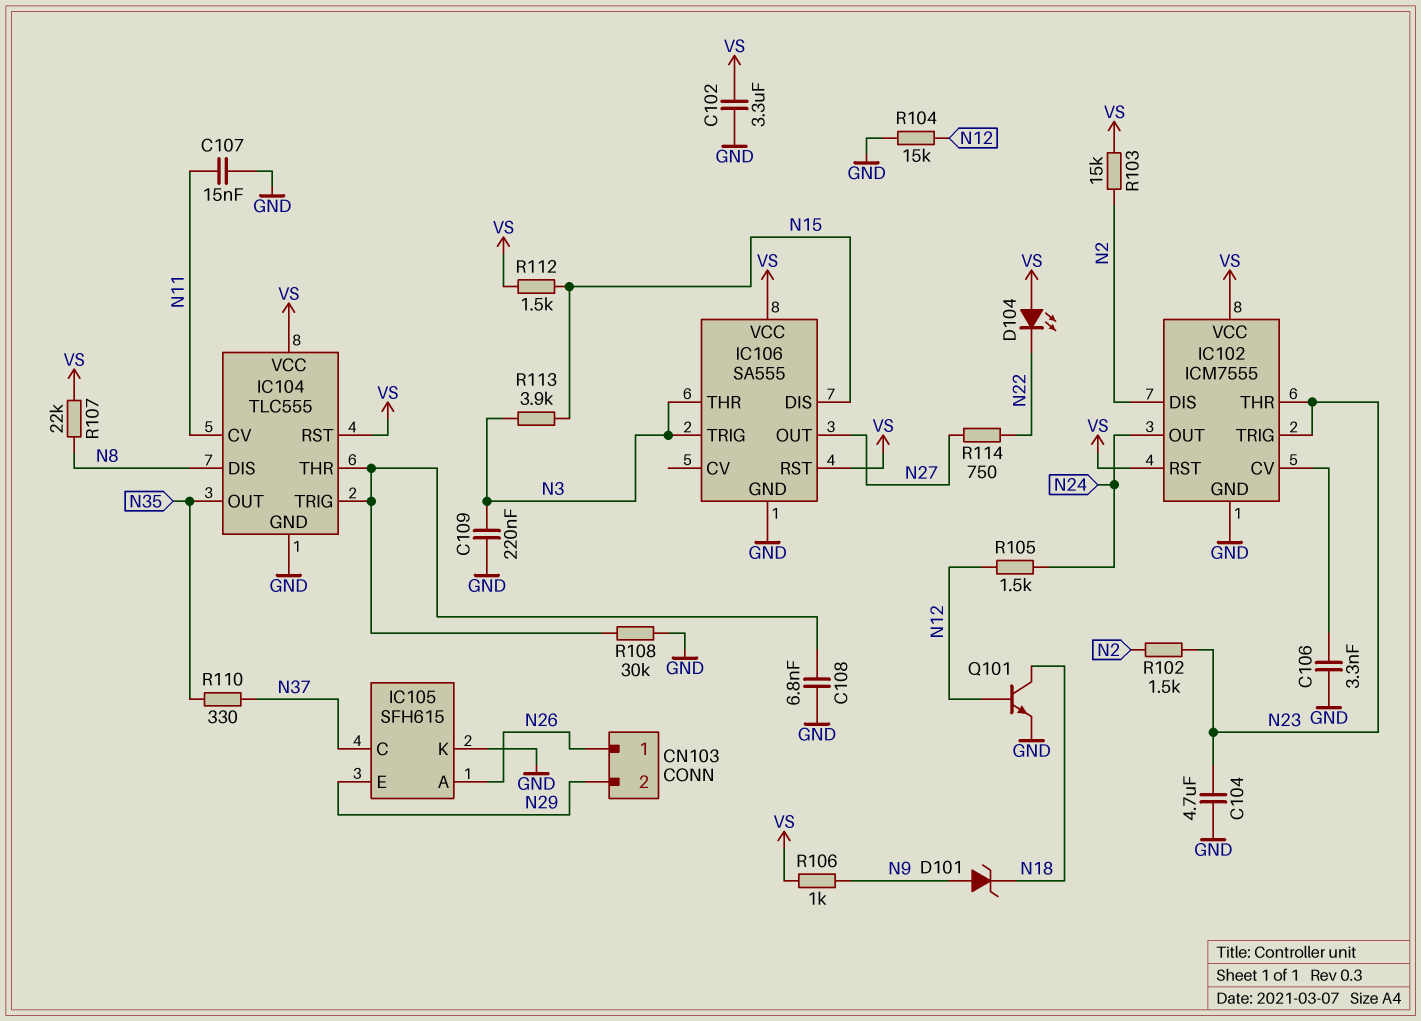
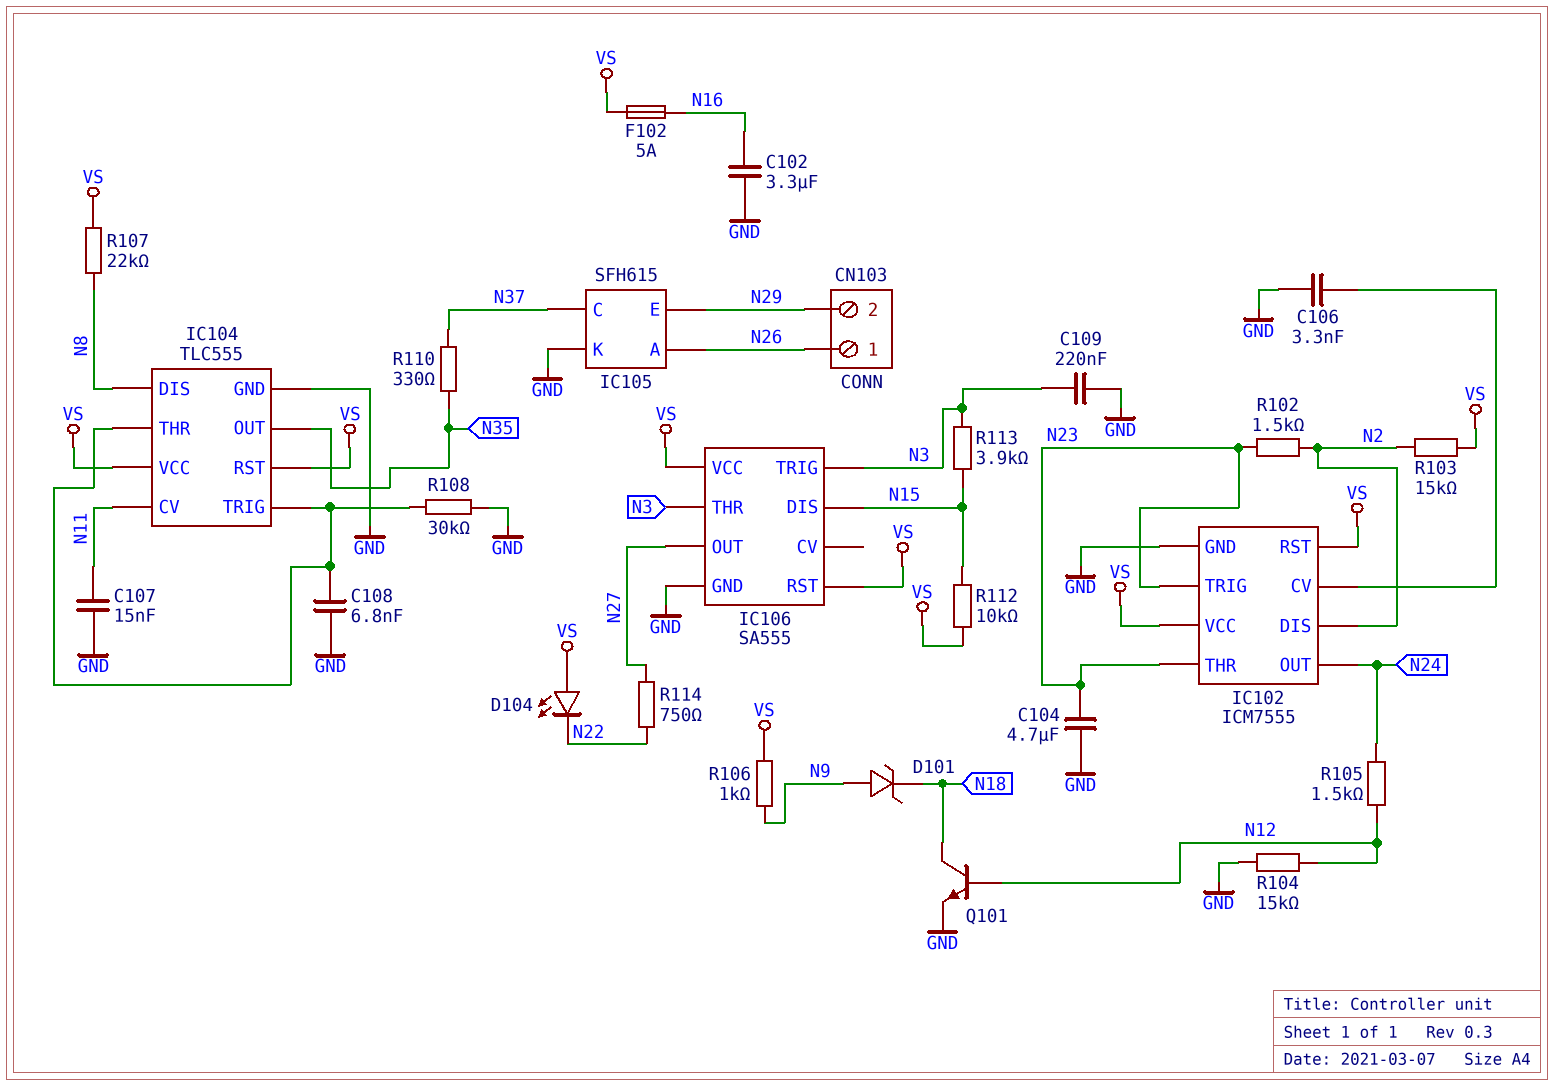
C102: 3.3uF (GND, VS) -> 3.3uF (GND, N16)
F102: none -> 5A (N16, VS)
R112: 1.5k (N15, VS) -> 10k (N15, VS)

